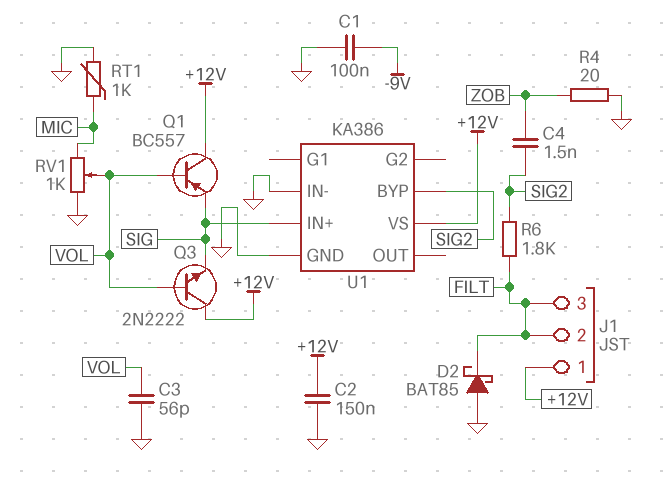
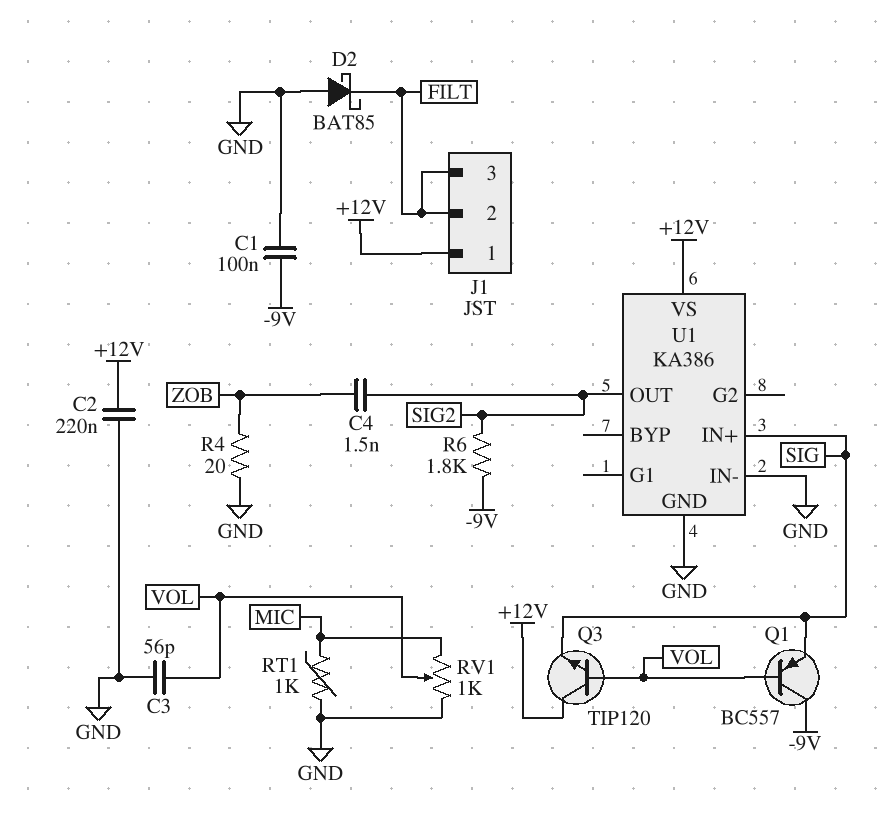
C2: 150nF (+12V, GND) -> 220nF (+12V, GND)
Q1: PNP BC557 (B VOL, C +12V, E SIG) -> PNP BC557 (B VOL, C -9V, E SIG)
Q3: NPN 2N2222 (B VOL, C +12V, E SIG) -> NPN TIP120 (B VOL, C +12V, E SIG)
R6: 1.8k (FILT, SIG2) -> 1.8k (-9V, SIG2)
U1 pin BYP: SIG2 -> none
U1 pin OUT: none -> SIG2

